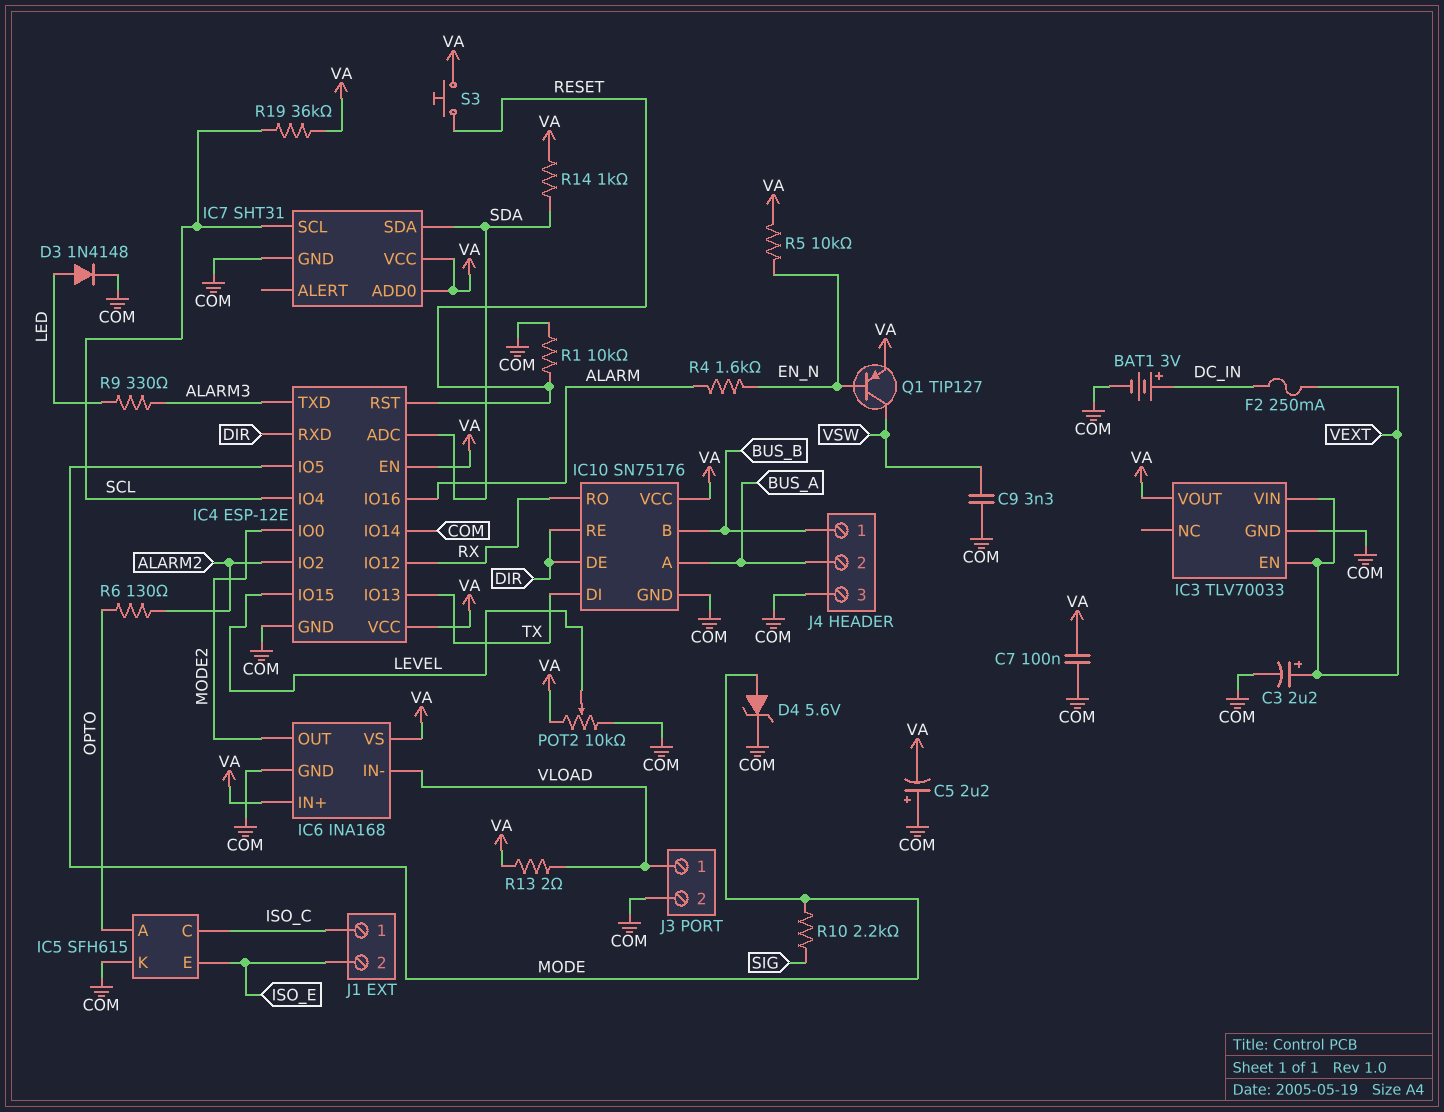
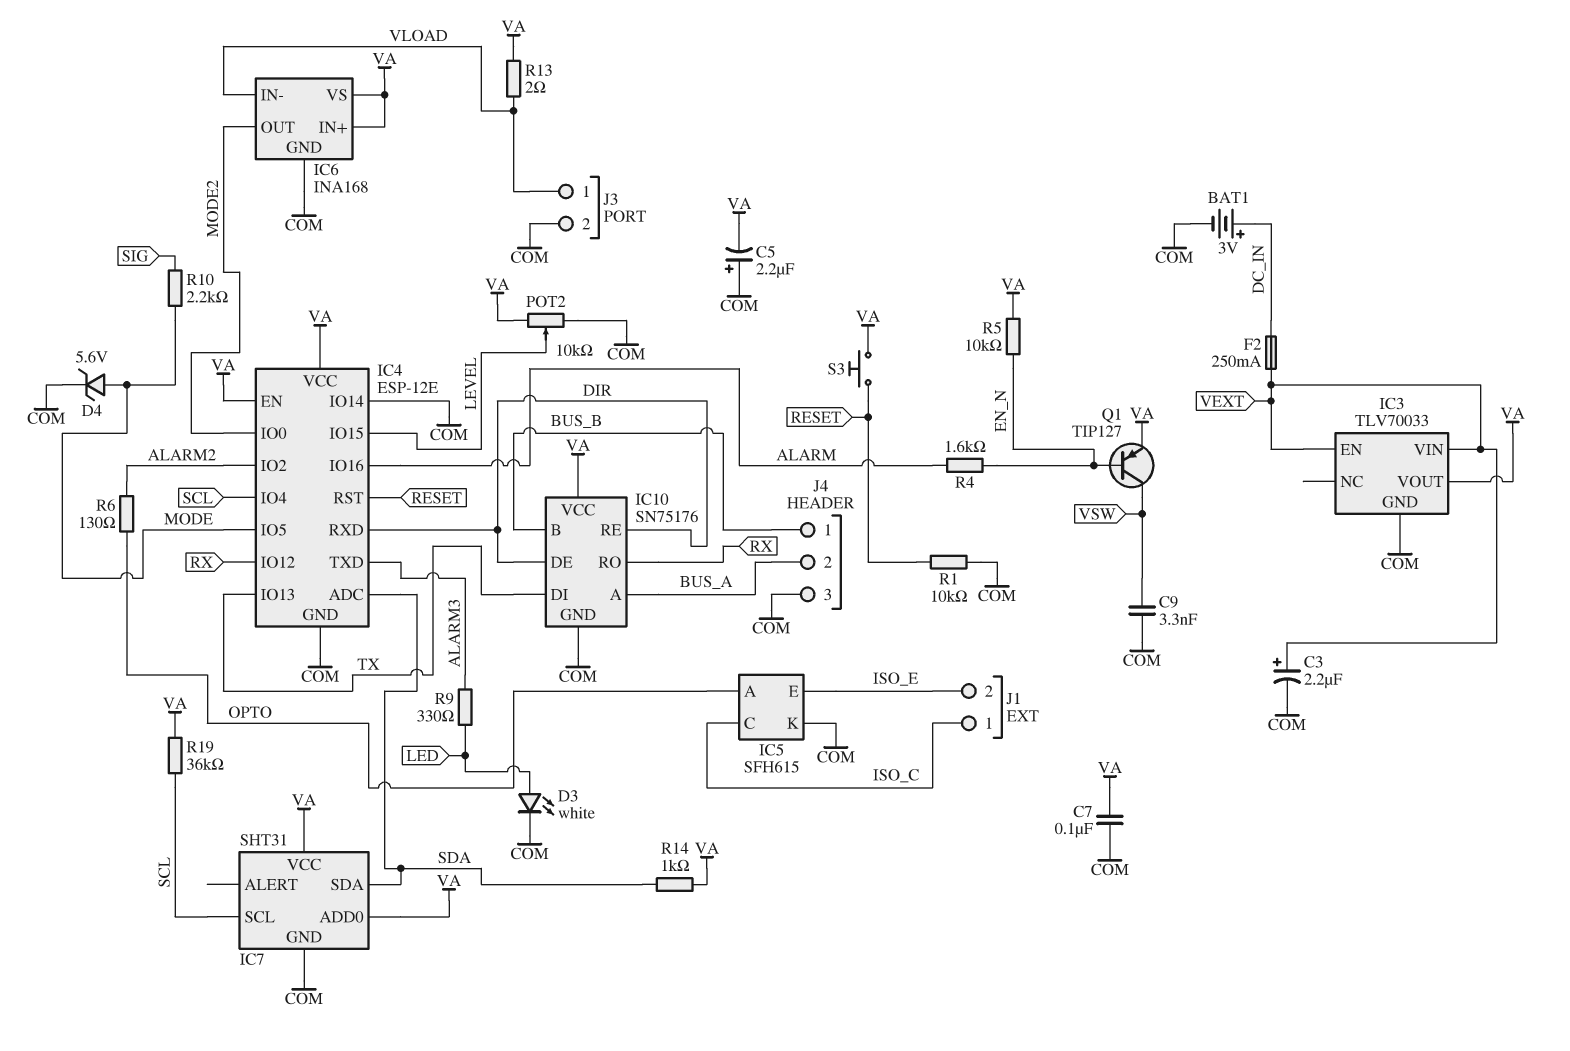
D3: diode 1N4148 (A LED, K COM) -> LED white (A LED, K COM)

